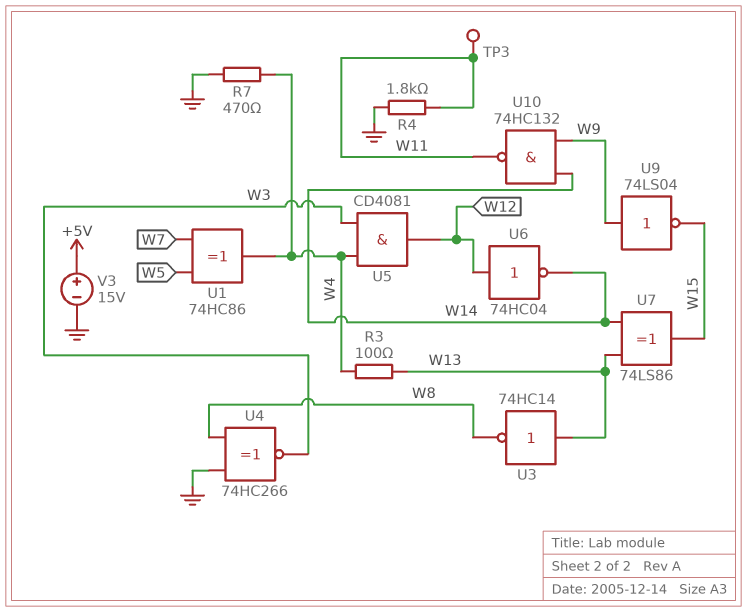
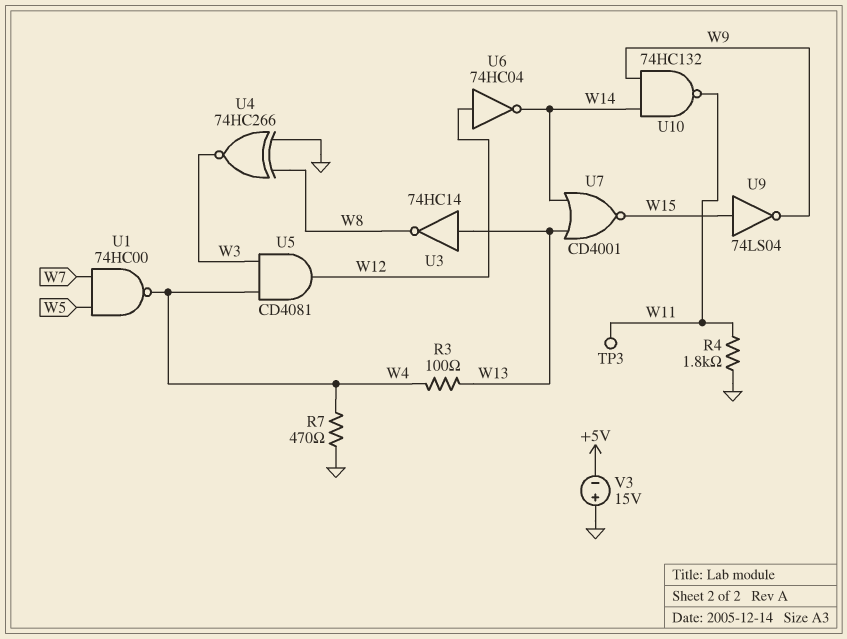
U1: XOR 74HC86 (in W5, in W7, out W4) -> NAND 74HC00 (in W5, in W7, out W4)
U7: XOR 74LS86 (in W13, in W14, out W15) -> NOR CD4001 (in W13, in W14, out W15)
U9: NOT 74LS04 (in W9, out W15) -> NOT 74LS04 (in W15, out W9)
V3: 15V (plus +5V, minus GND) -> 15V (plus GND, minus +5V)

